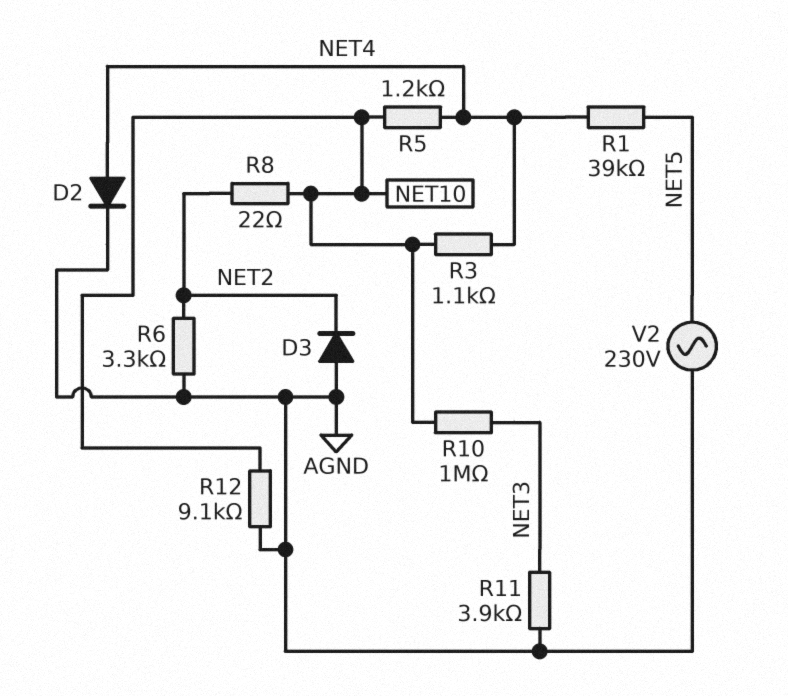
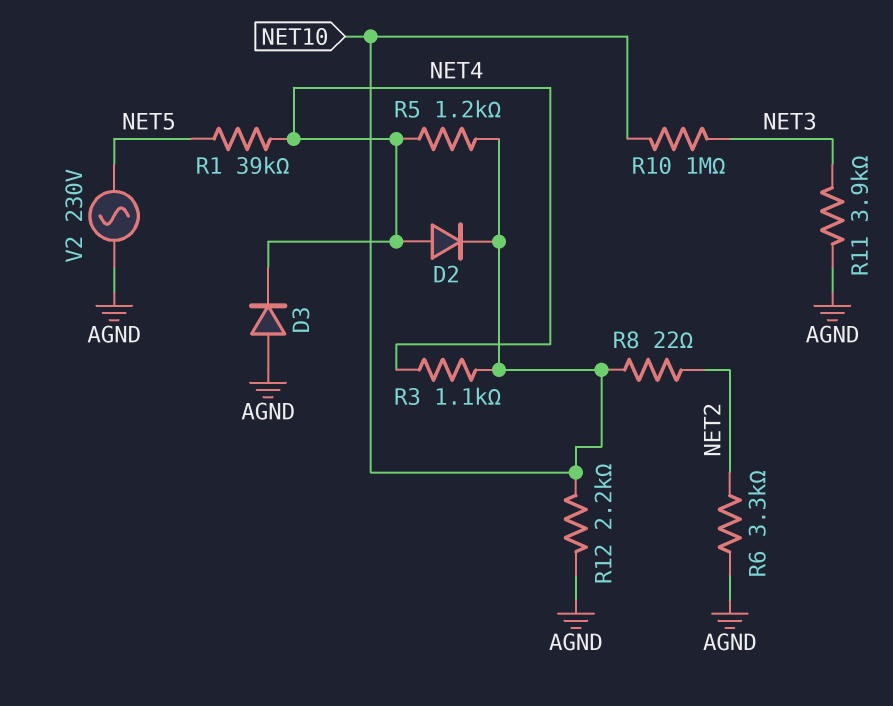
D2: diode (A NET4, K AGND) -> diode (A NET4, K NET10)
D3: diode (A AGND, K NET2) -> diode (A AGND, K NET4)
R12: 9.1k (AGND, NET10) -> 2.2k (AGND, NET10)

